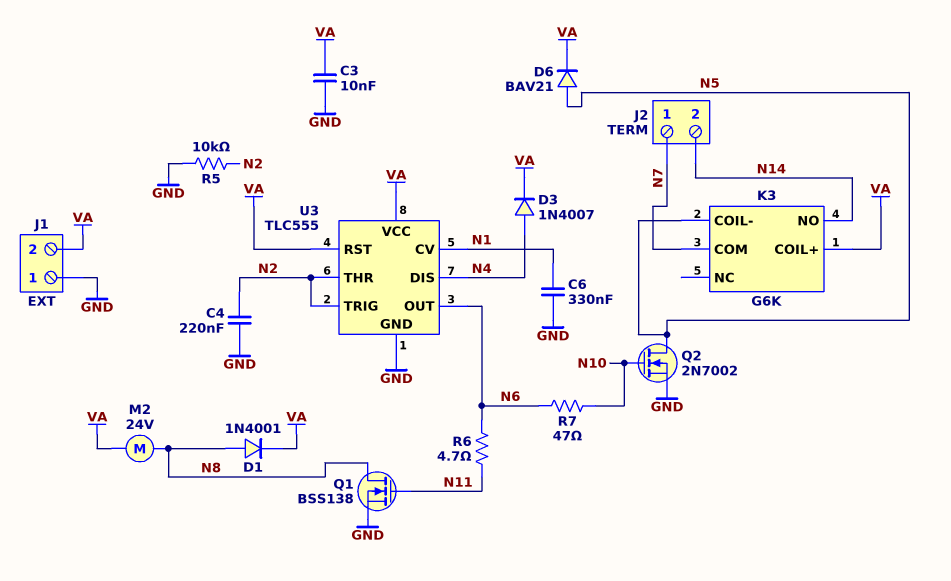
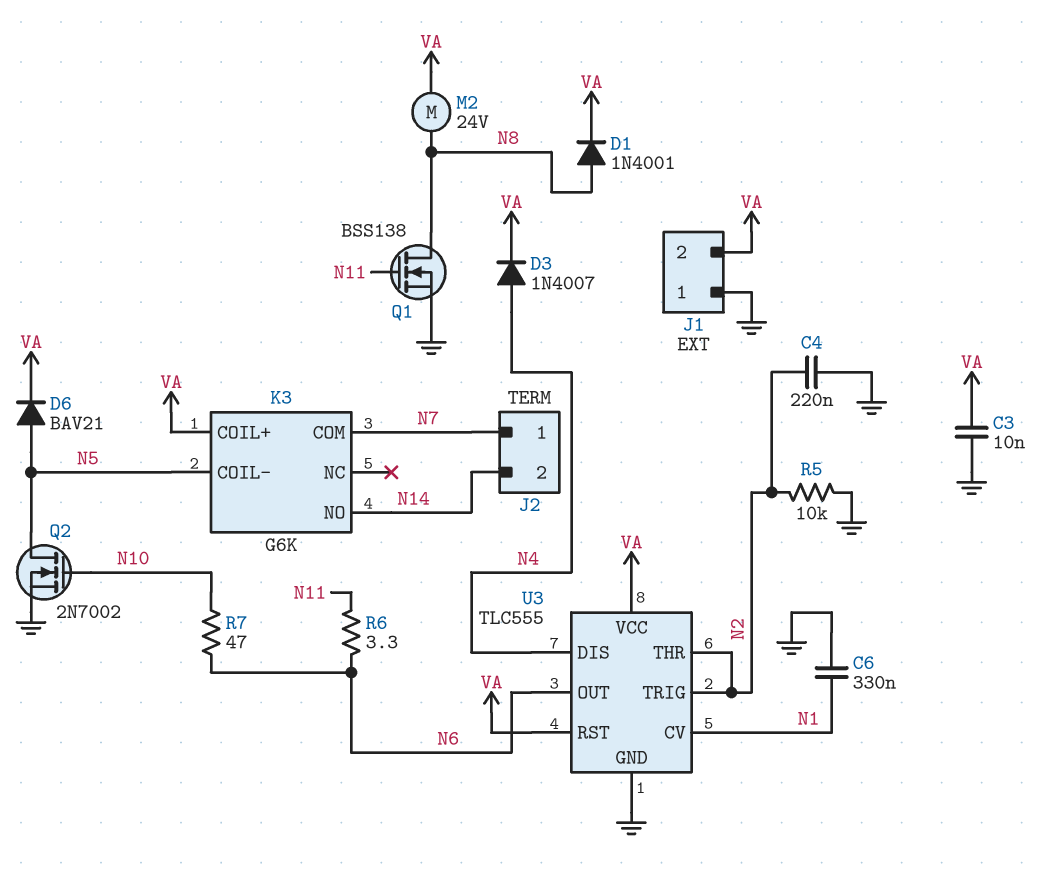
R6: 4.7 (N6, N11) -> 3.3 (N6, N11)

